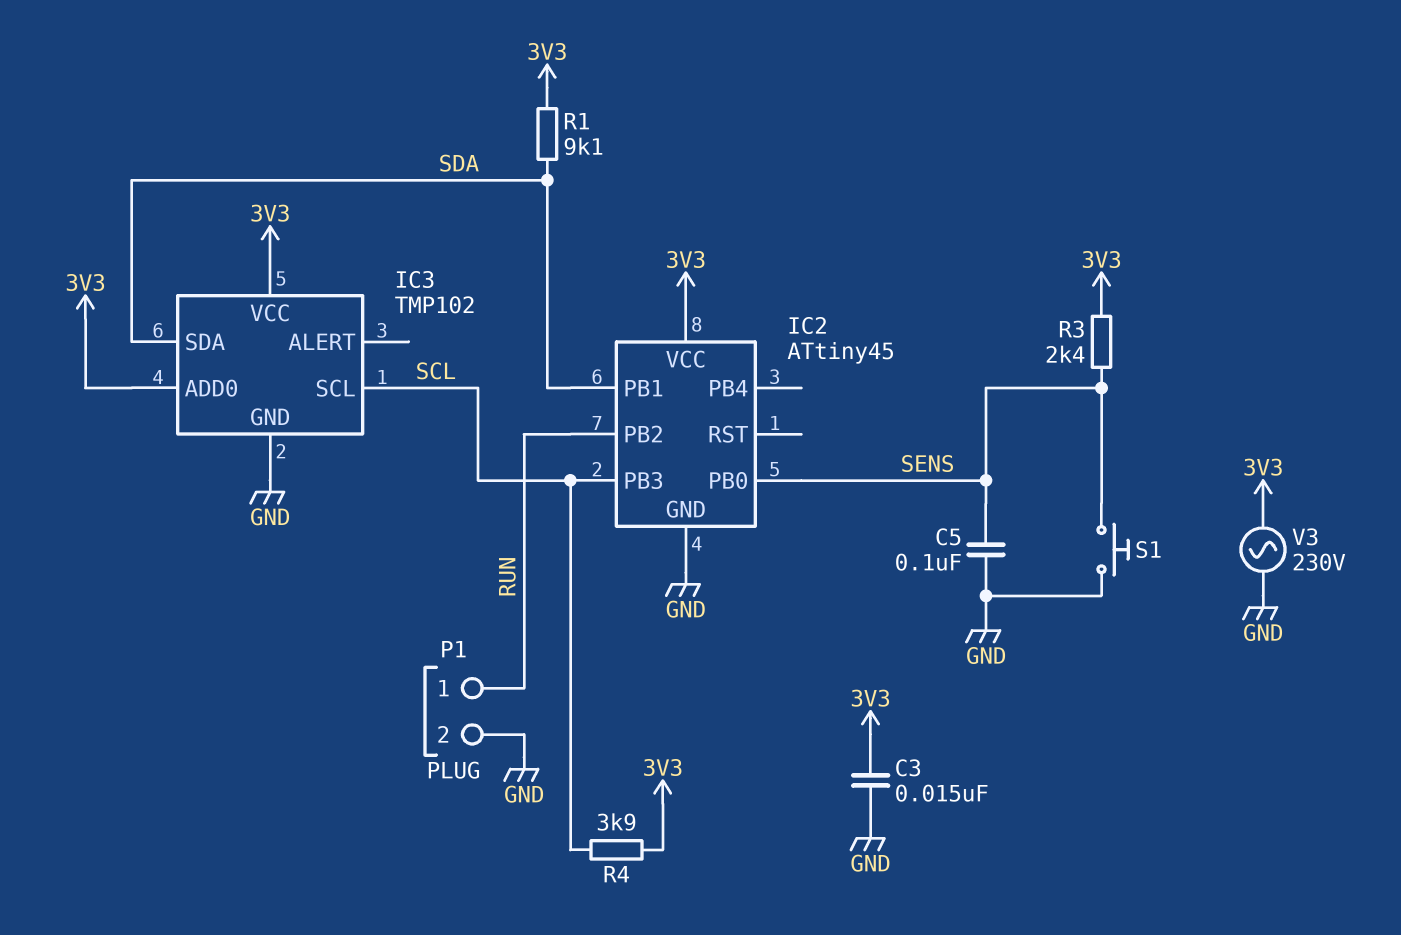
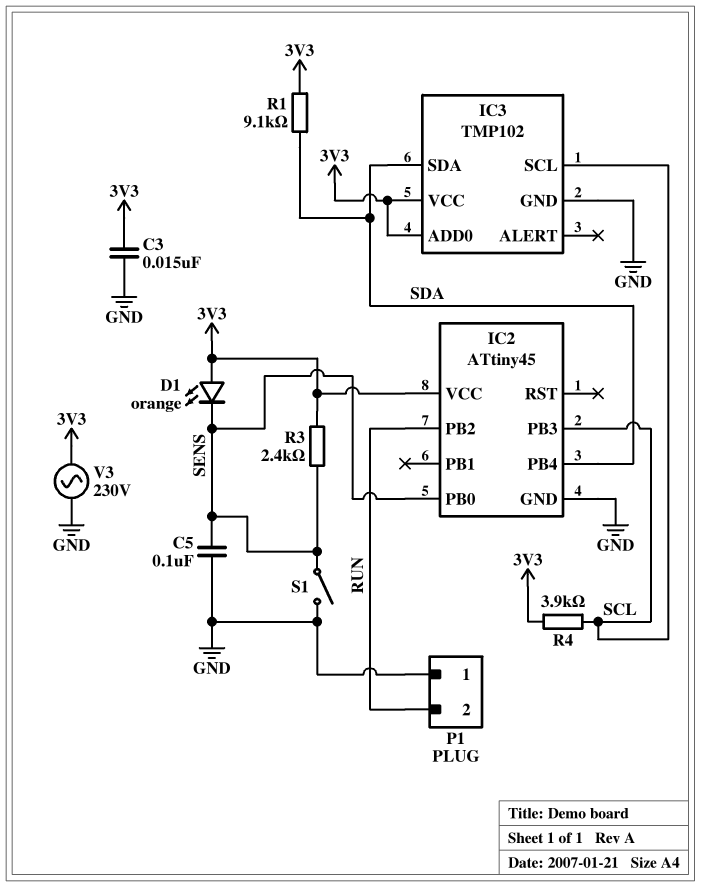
D1: none -> LED orange (A 3V3, K SENS)
IC2 pin PB1: SDA -> none
IC2 pin PB4: none -> SDA
P1 pin 1: RUN -> GND
P1 pin 2: GND -> RUN
S1: button (GND, SENS) -> switch (GND, SENS)

